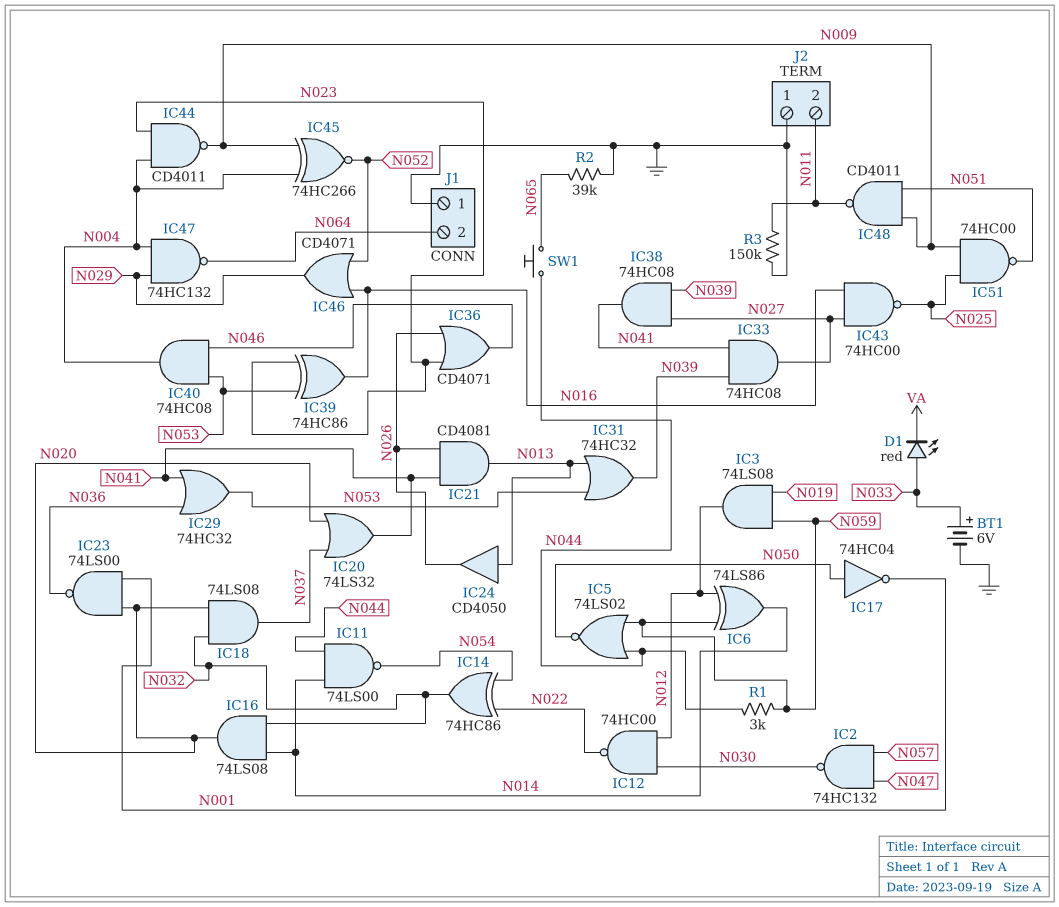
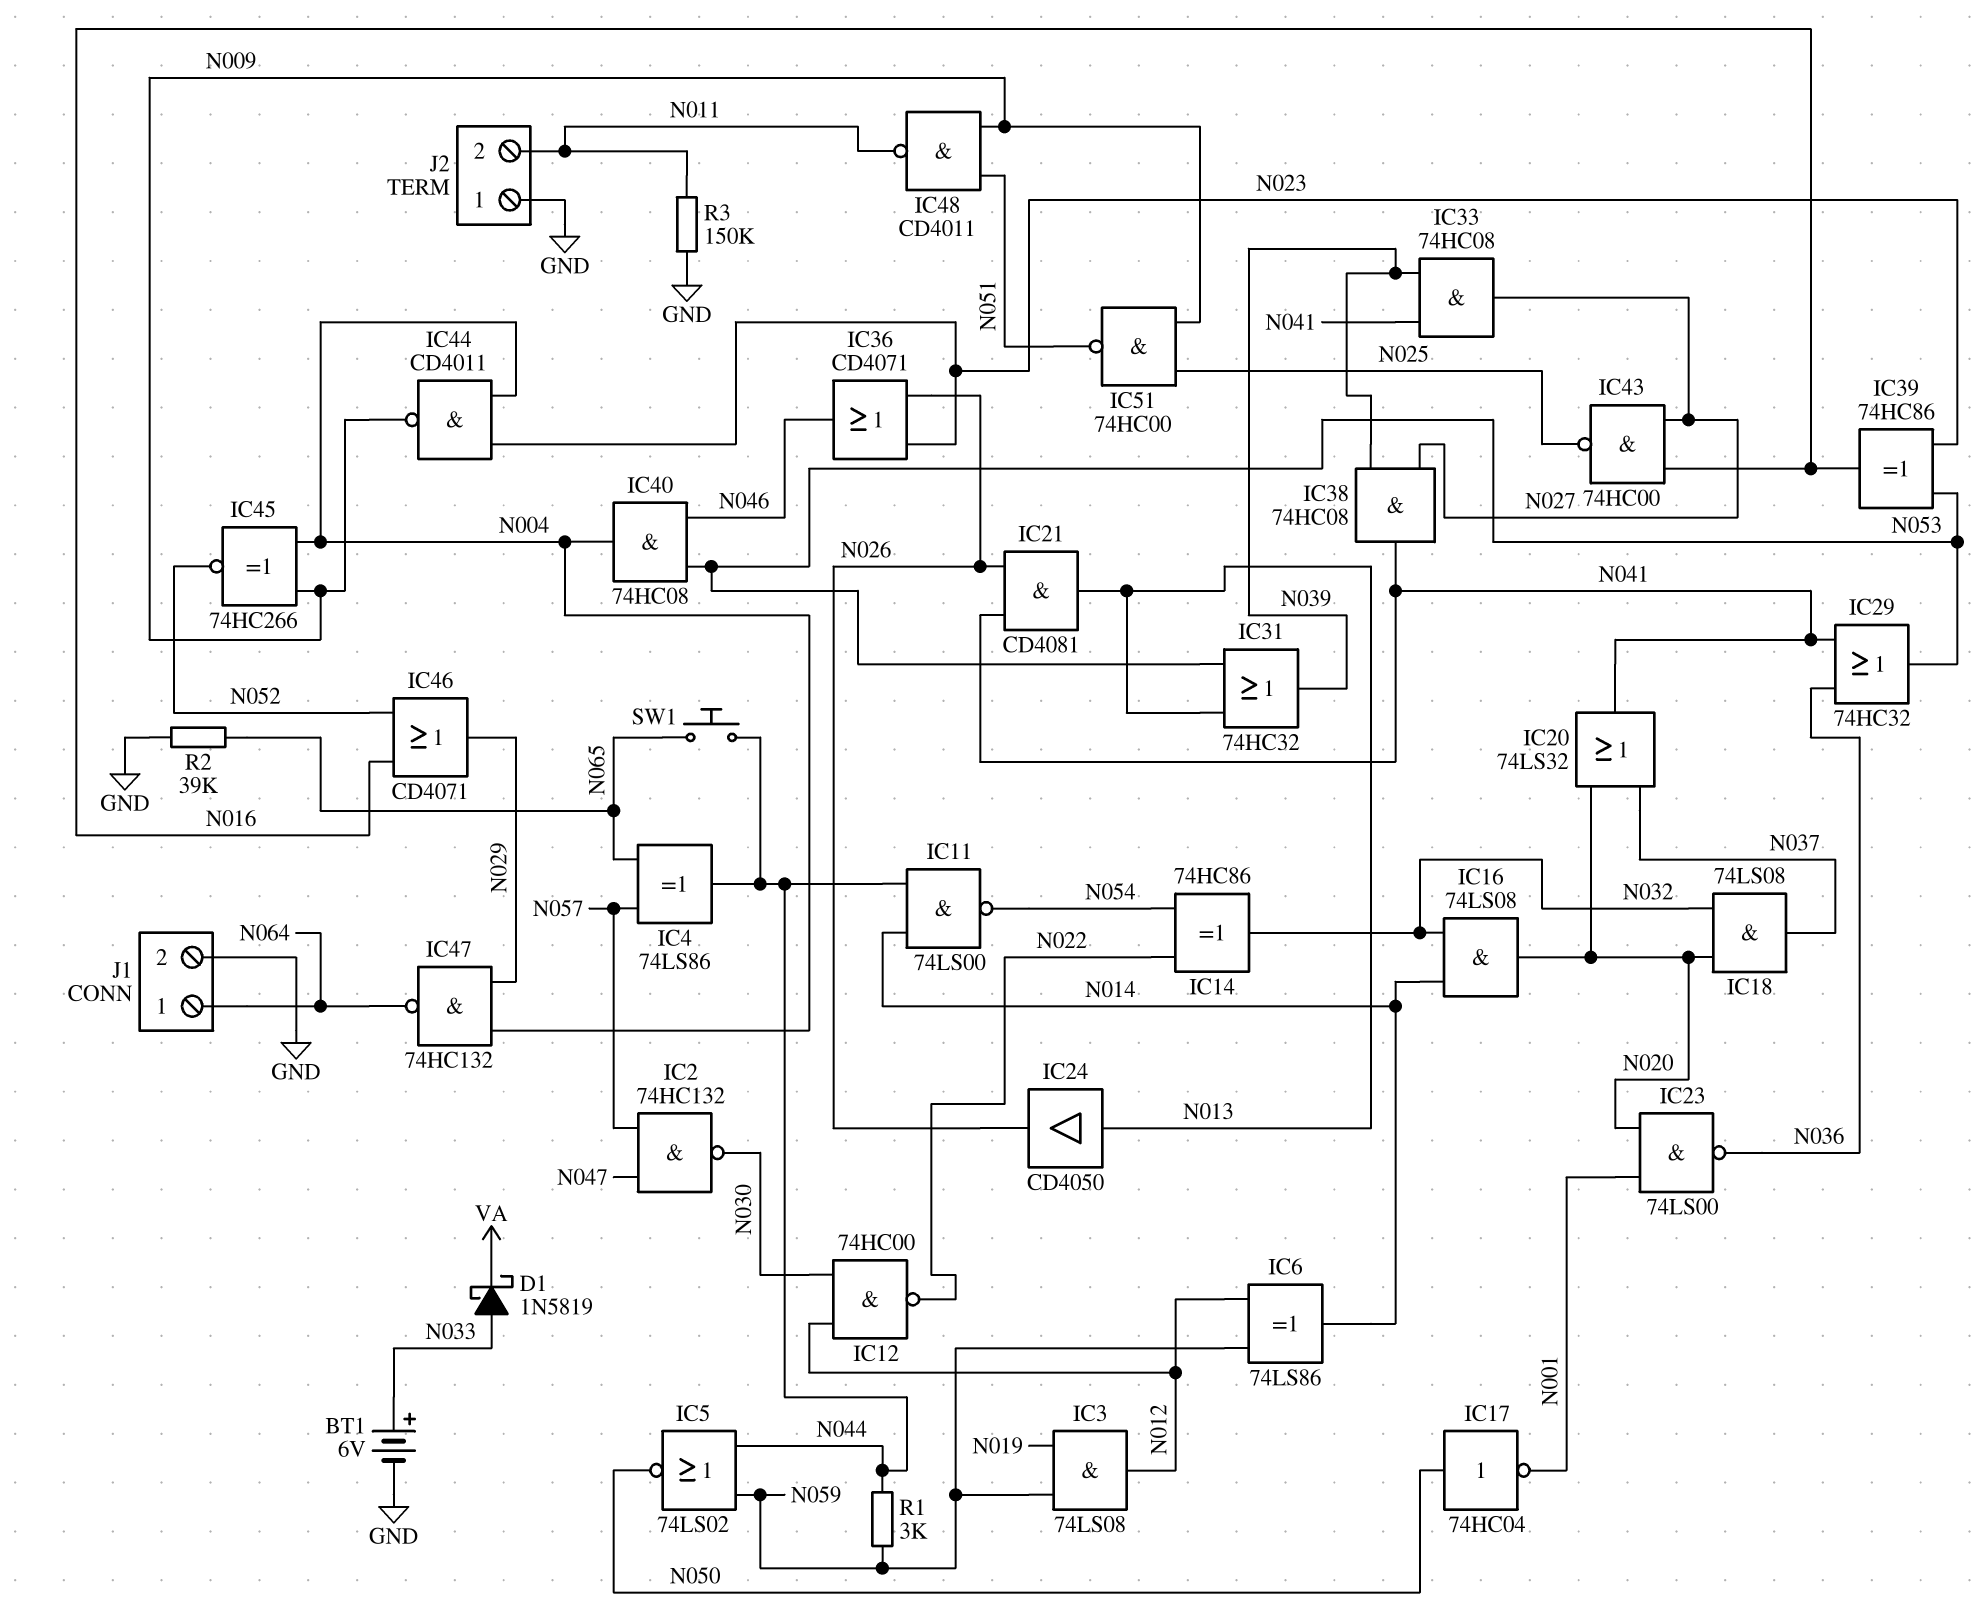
D1: LED red (A N033, K VA) -> schottky 1N5819 (A N033, K VA)
IC4: none -> XOR 74LS86 (in N057, in N065, out N044)
J1 pin 1: GND -> N064
J1 pin 2: N064 -> GND

